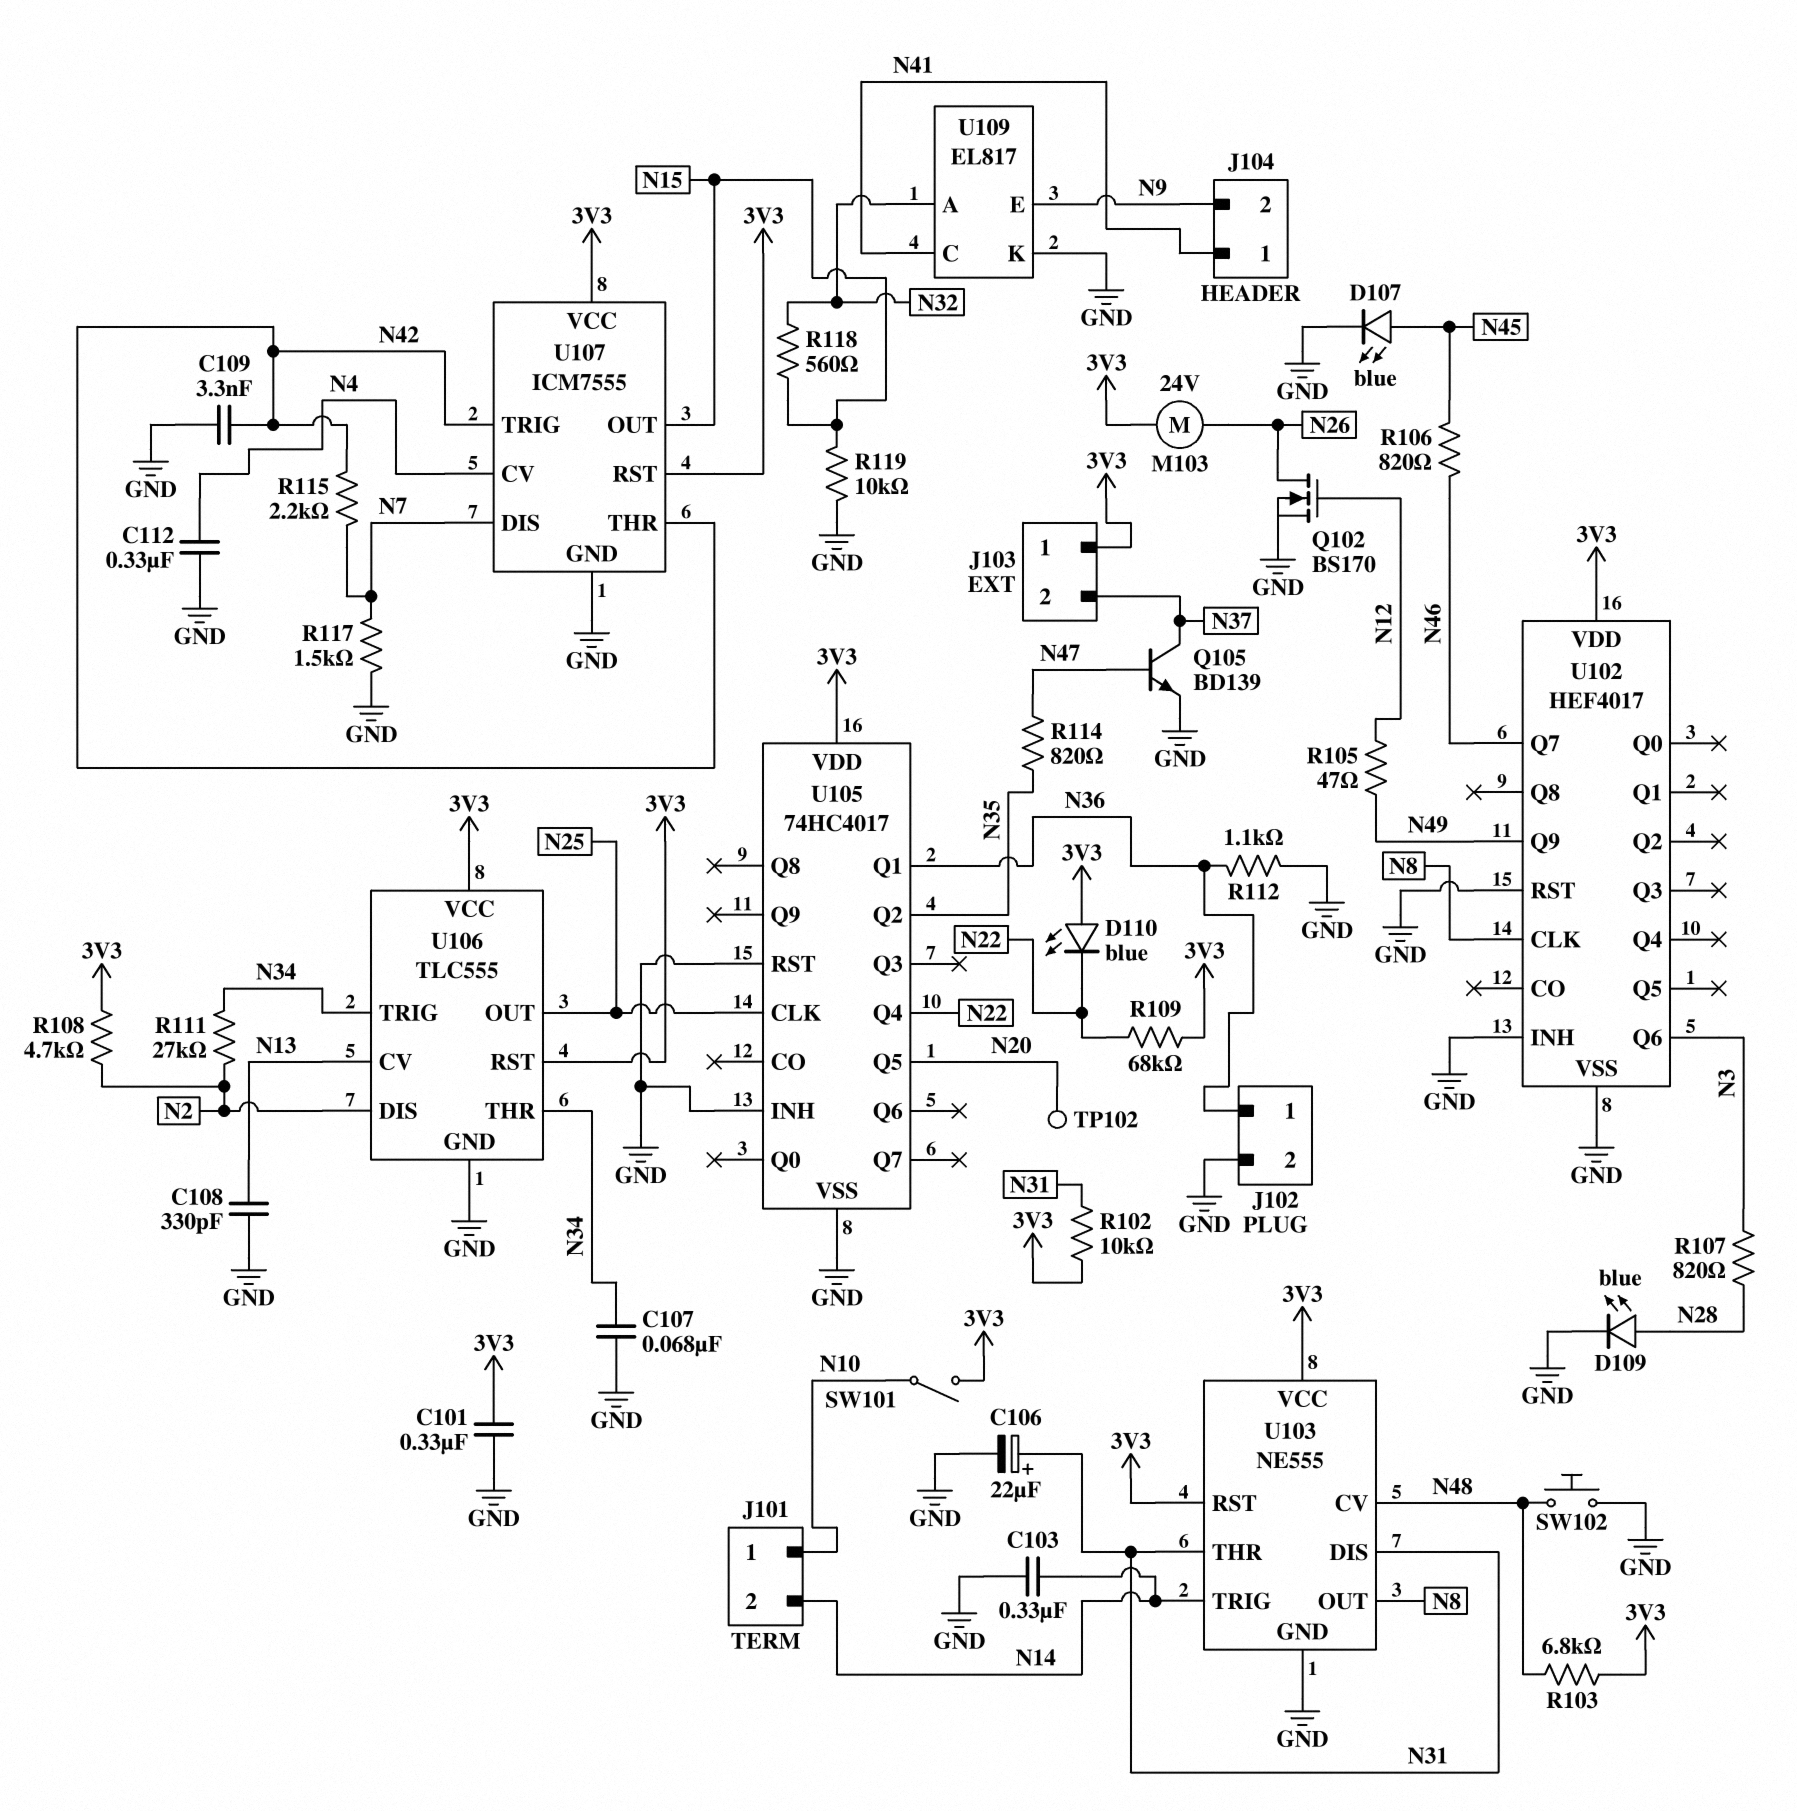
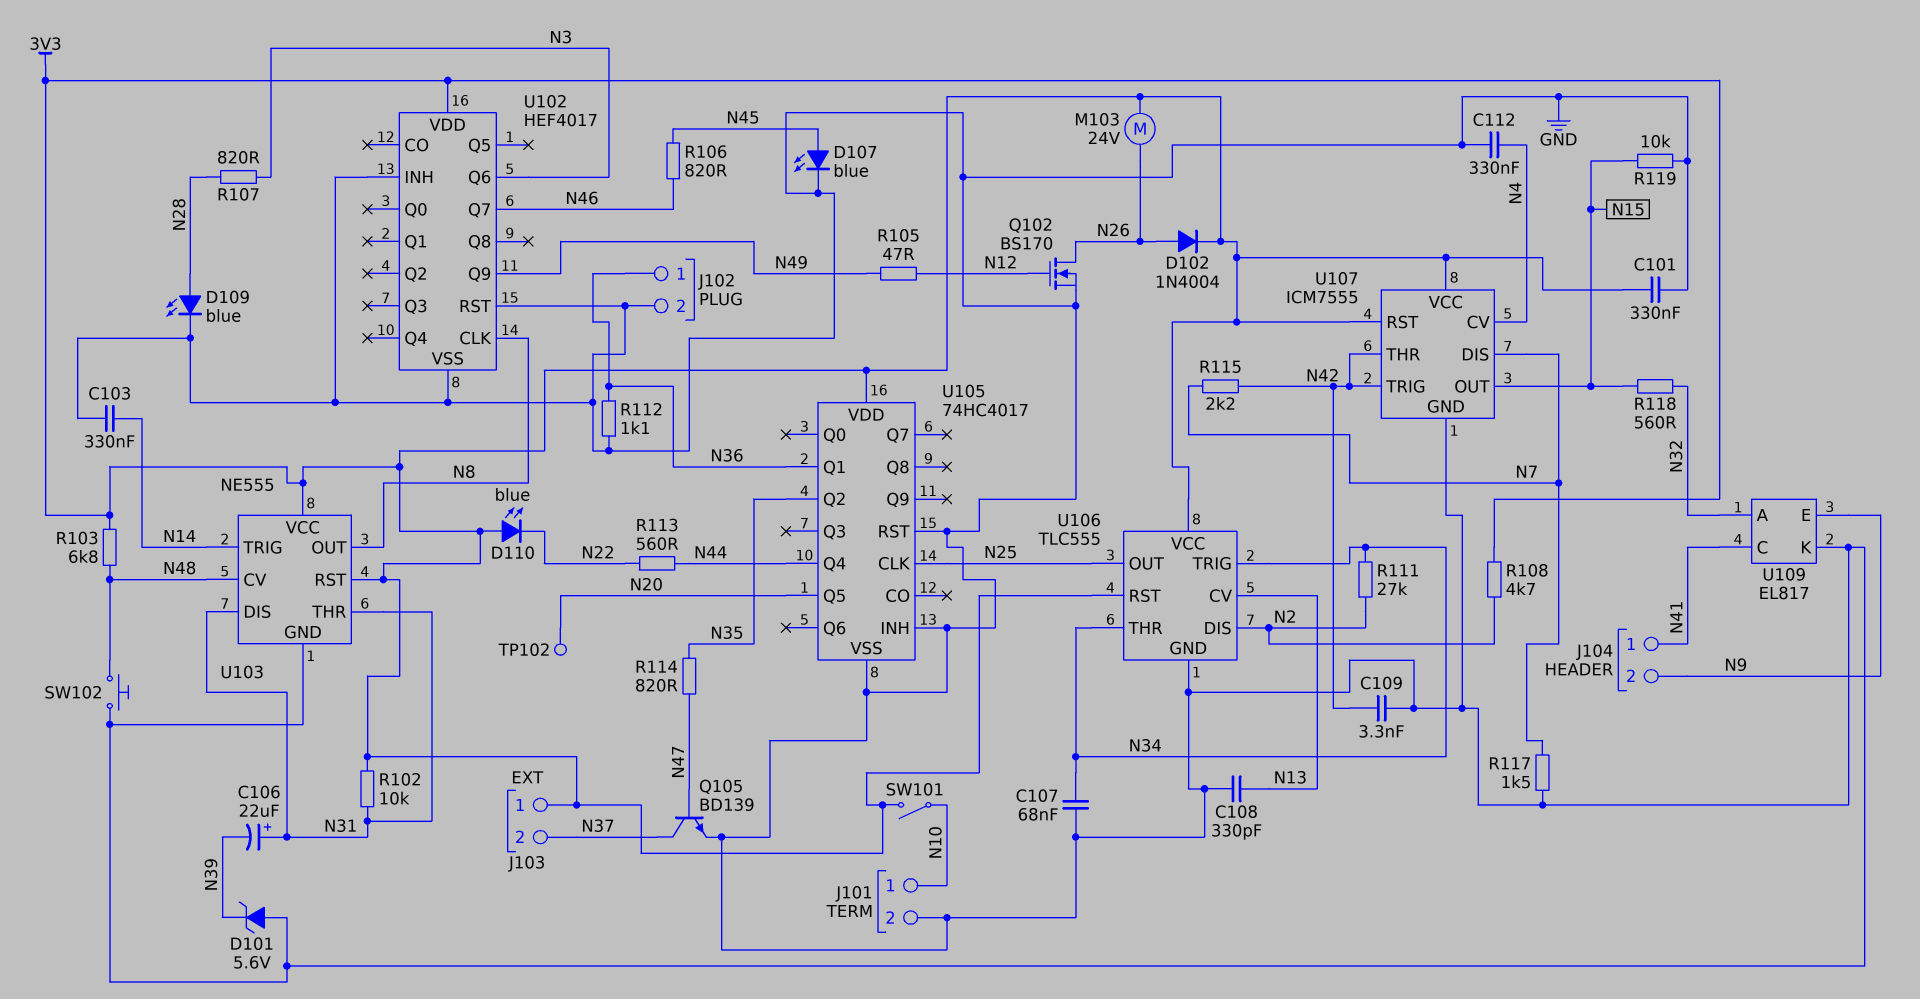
C106: 22uF (plus N31, minus GND) -> 22uF (plus N31, minus N39)
D101: none -> zener 5.6V (A GND, K N39)
D102: none -> diode 1N4004 (A N26, K 3V3)
J101 pin 2: N14 -> GND
R109: 68k (3V3, N22) -> none
R113: none -> 560 (N22, N44)
U105 pin Q4: N22 -> N44

